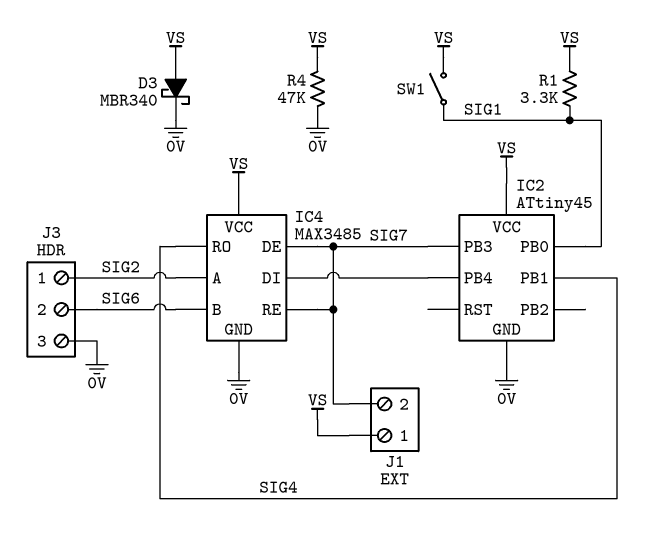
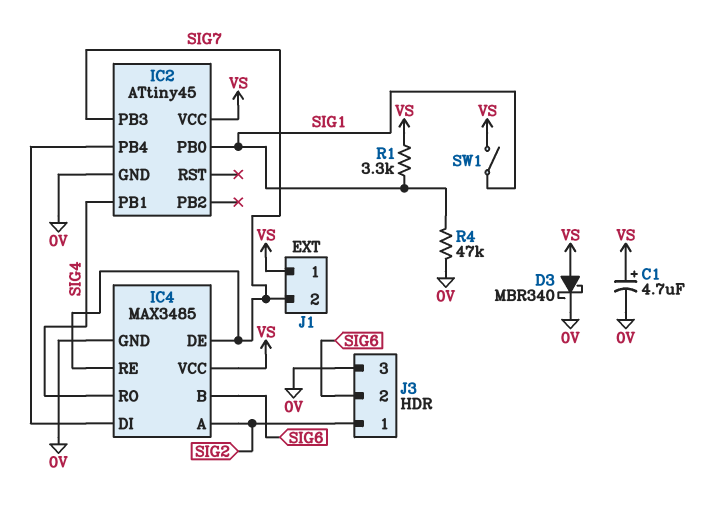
C1: none -> 4.7uF (plus VS, minus 0V)
R4: 47k (0V, VS) -> 47k (0V, SIG1)

